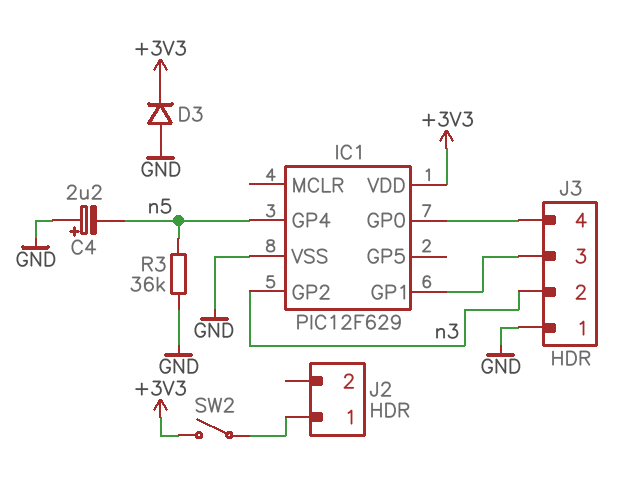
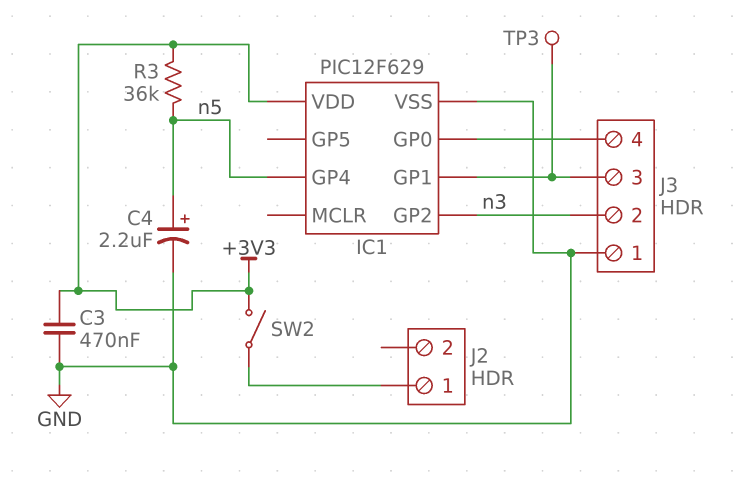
C3: none -> 470nF (+3V3, GND)
C4: 2.2uF (plus GND, minus n5) -> 2.2uF (plus n5, minus GND)
D3: diode (A GND, K +3V3) -> none
R3: 36k (GND, n5) -> 36k (+3V3, n5)
TP3: none -> test point (IC1/GP1)

